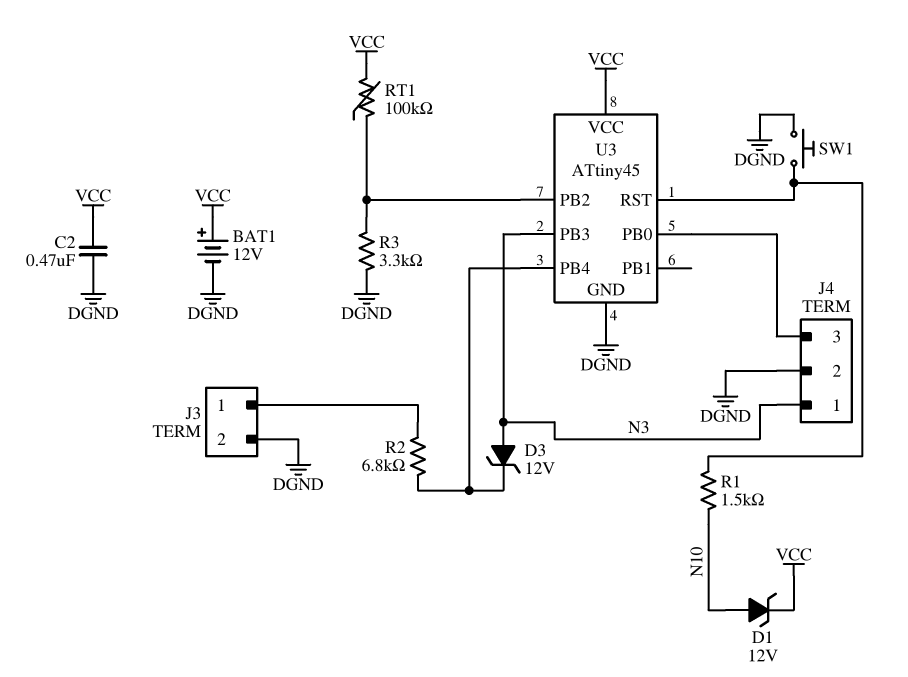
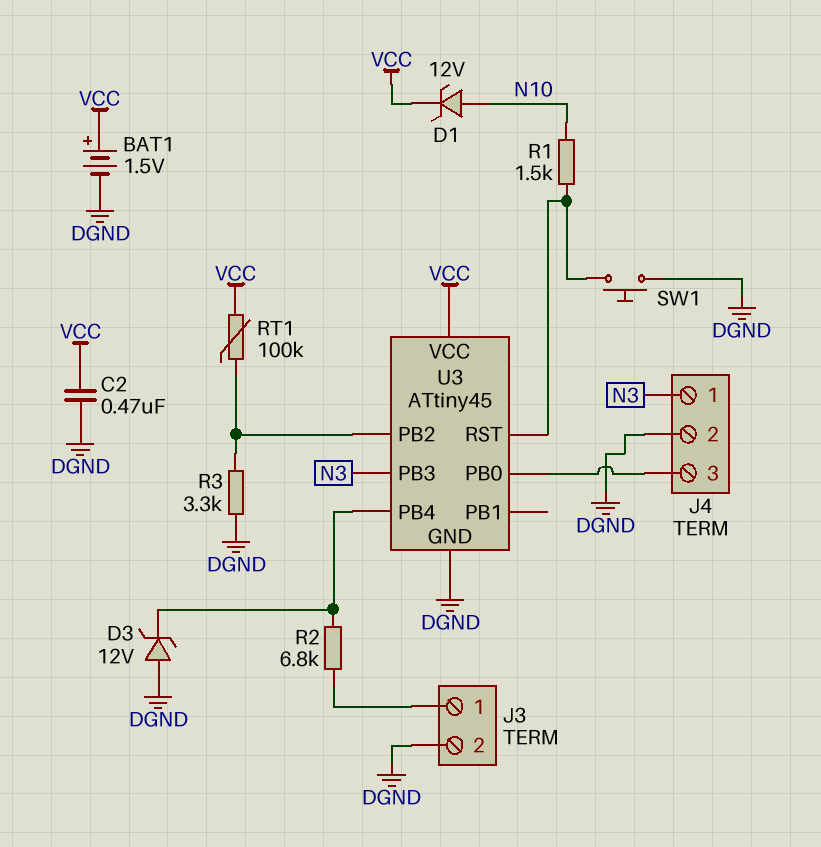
BAT1: 12V (plus VCC, minus DGND) -> 1.5V (plus VCC, minus DGND)
D3: zener 12V (A N3, K U3/PB4) -> zener 12V (A DGND, K U3/PB4)

